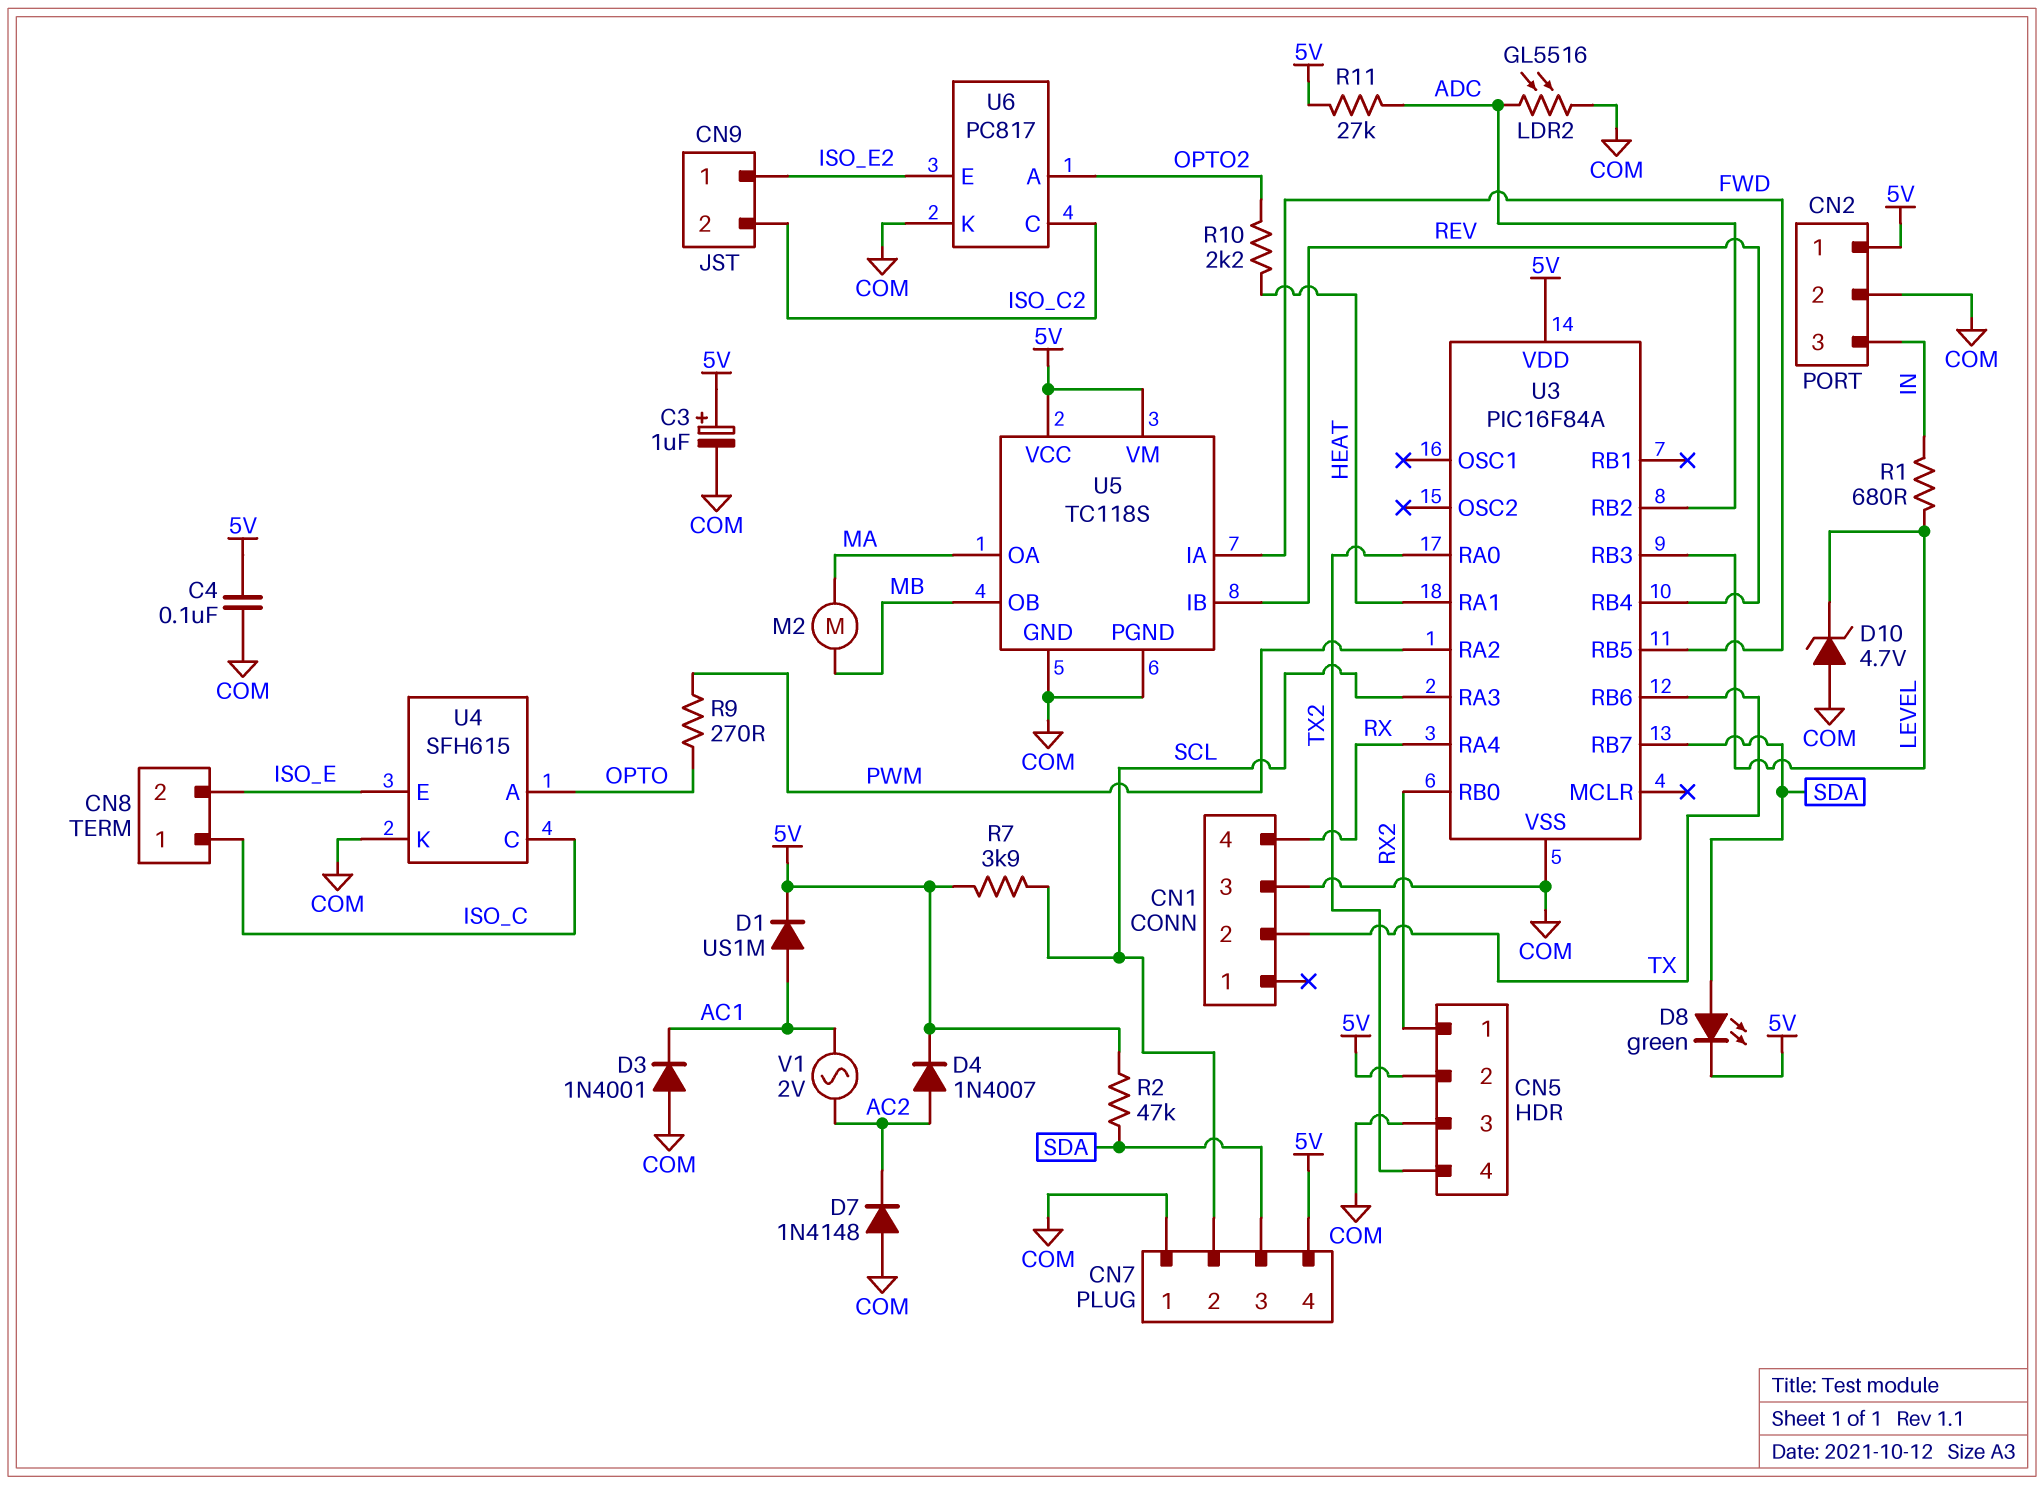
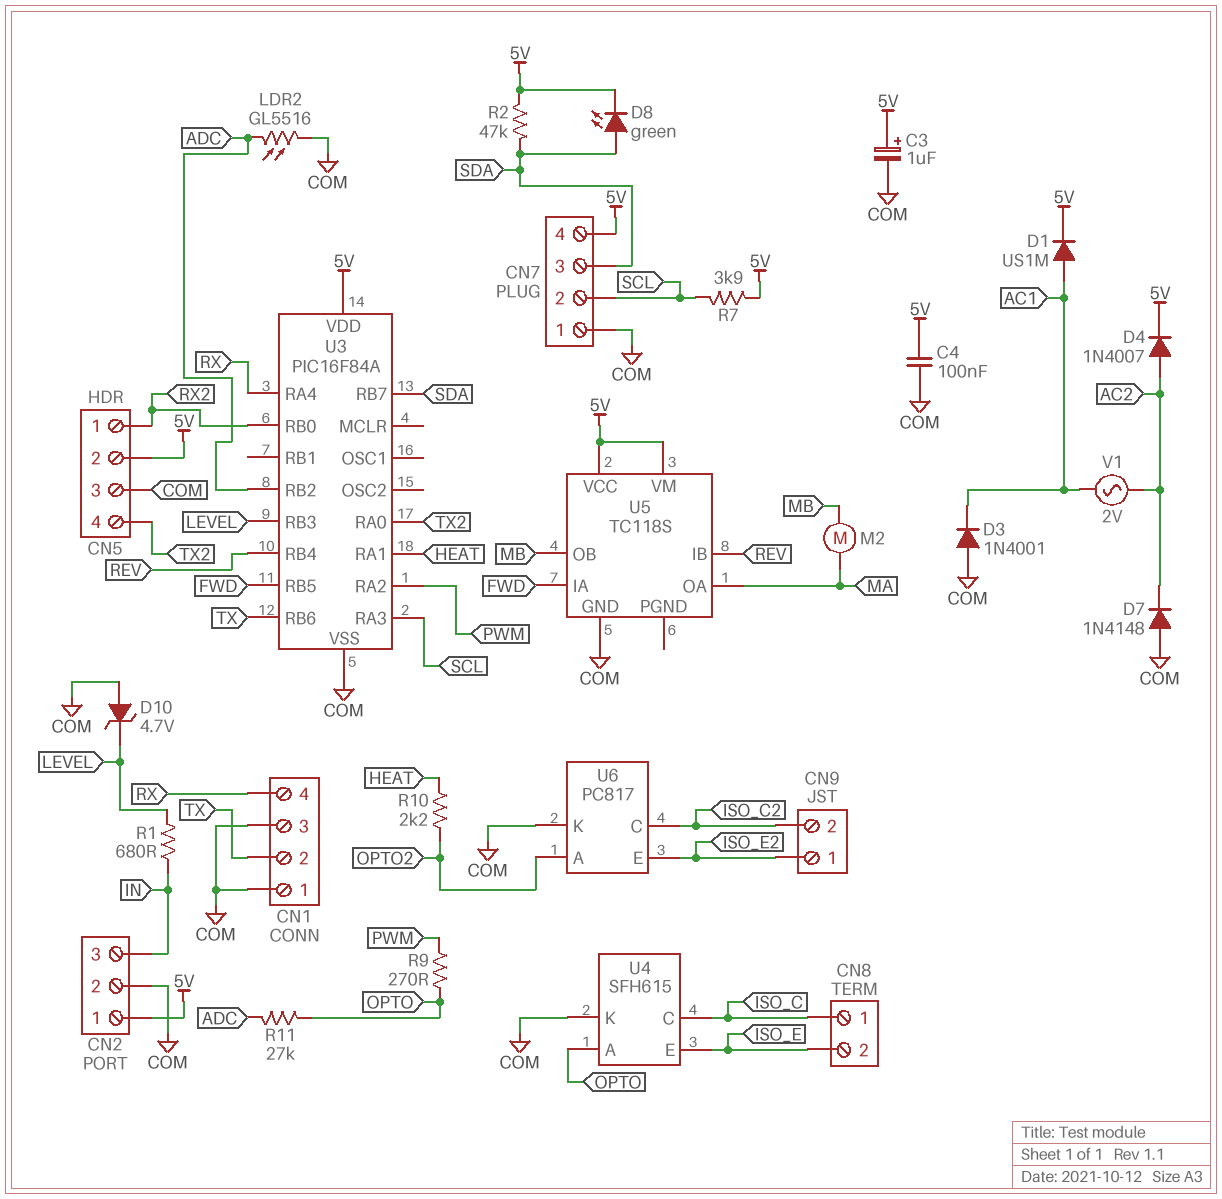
CN1 pin 1: none -> COM
R11: 27k (5V, ADC) -> 27k (ADC, OPTO)
U5 pin PGND: COM -> none

